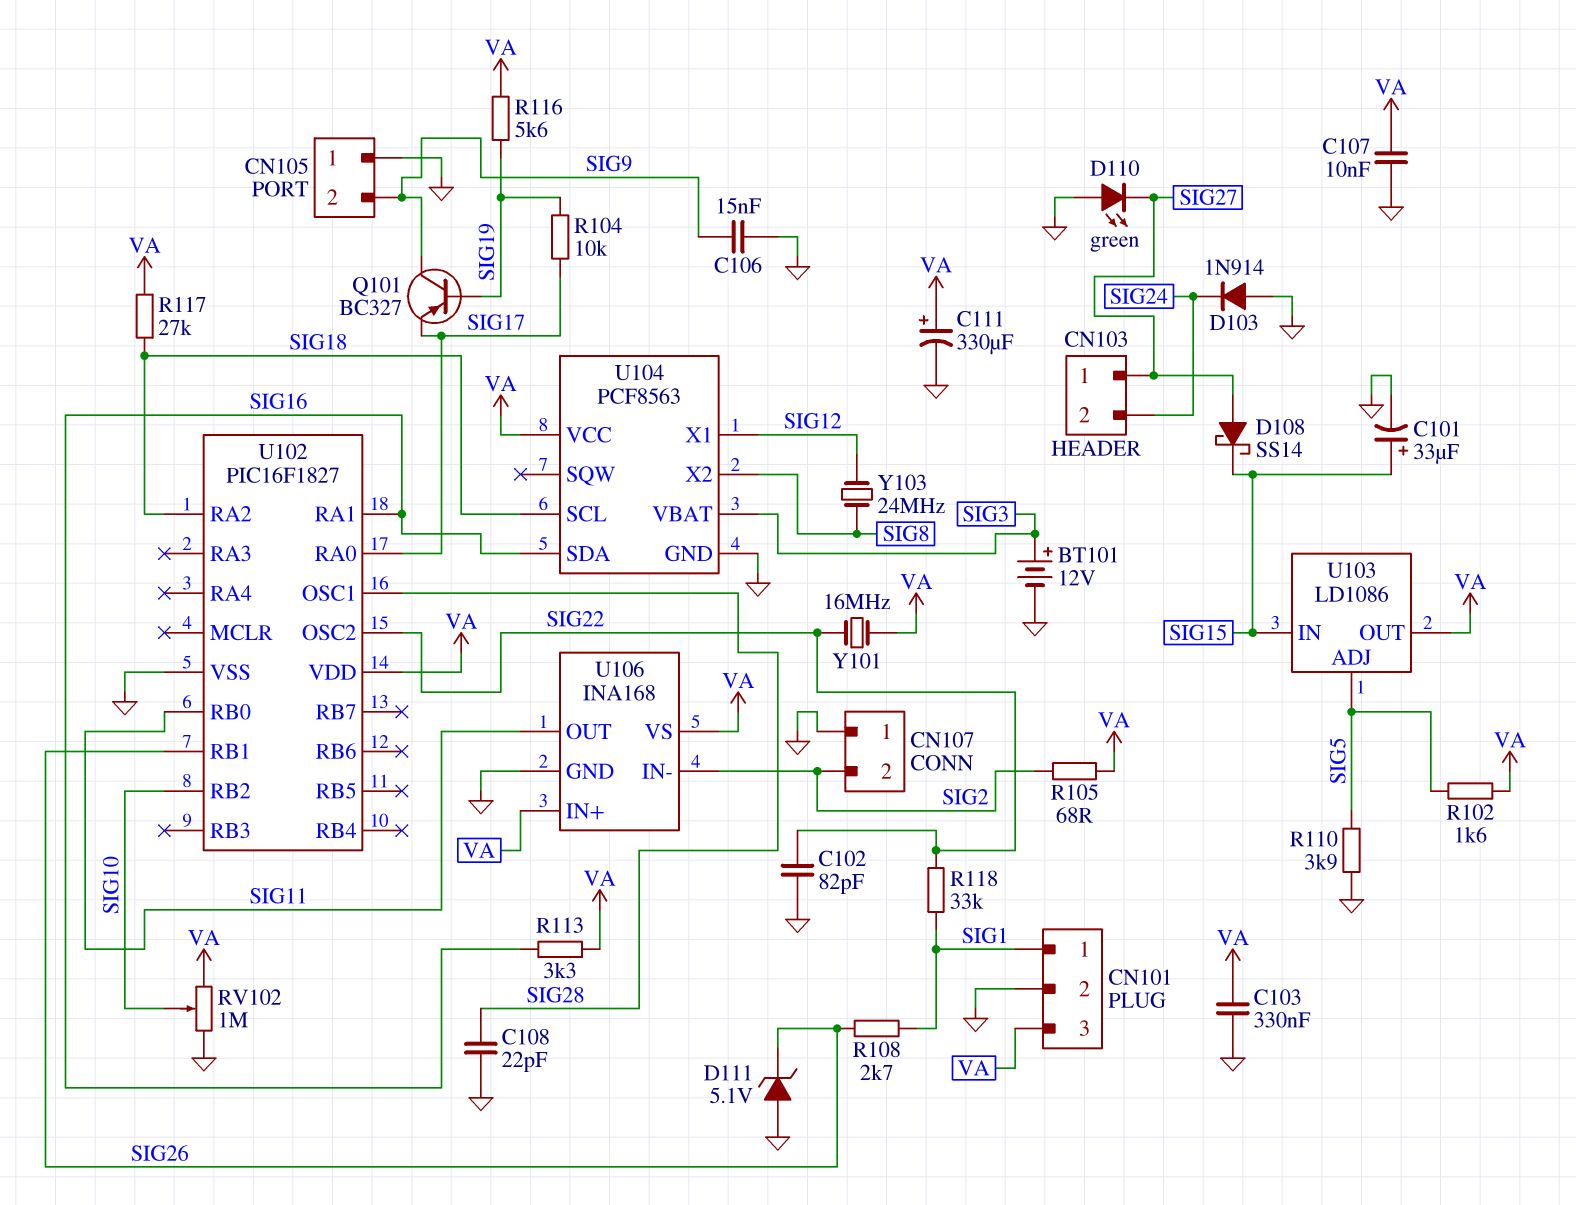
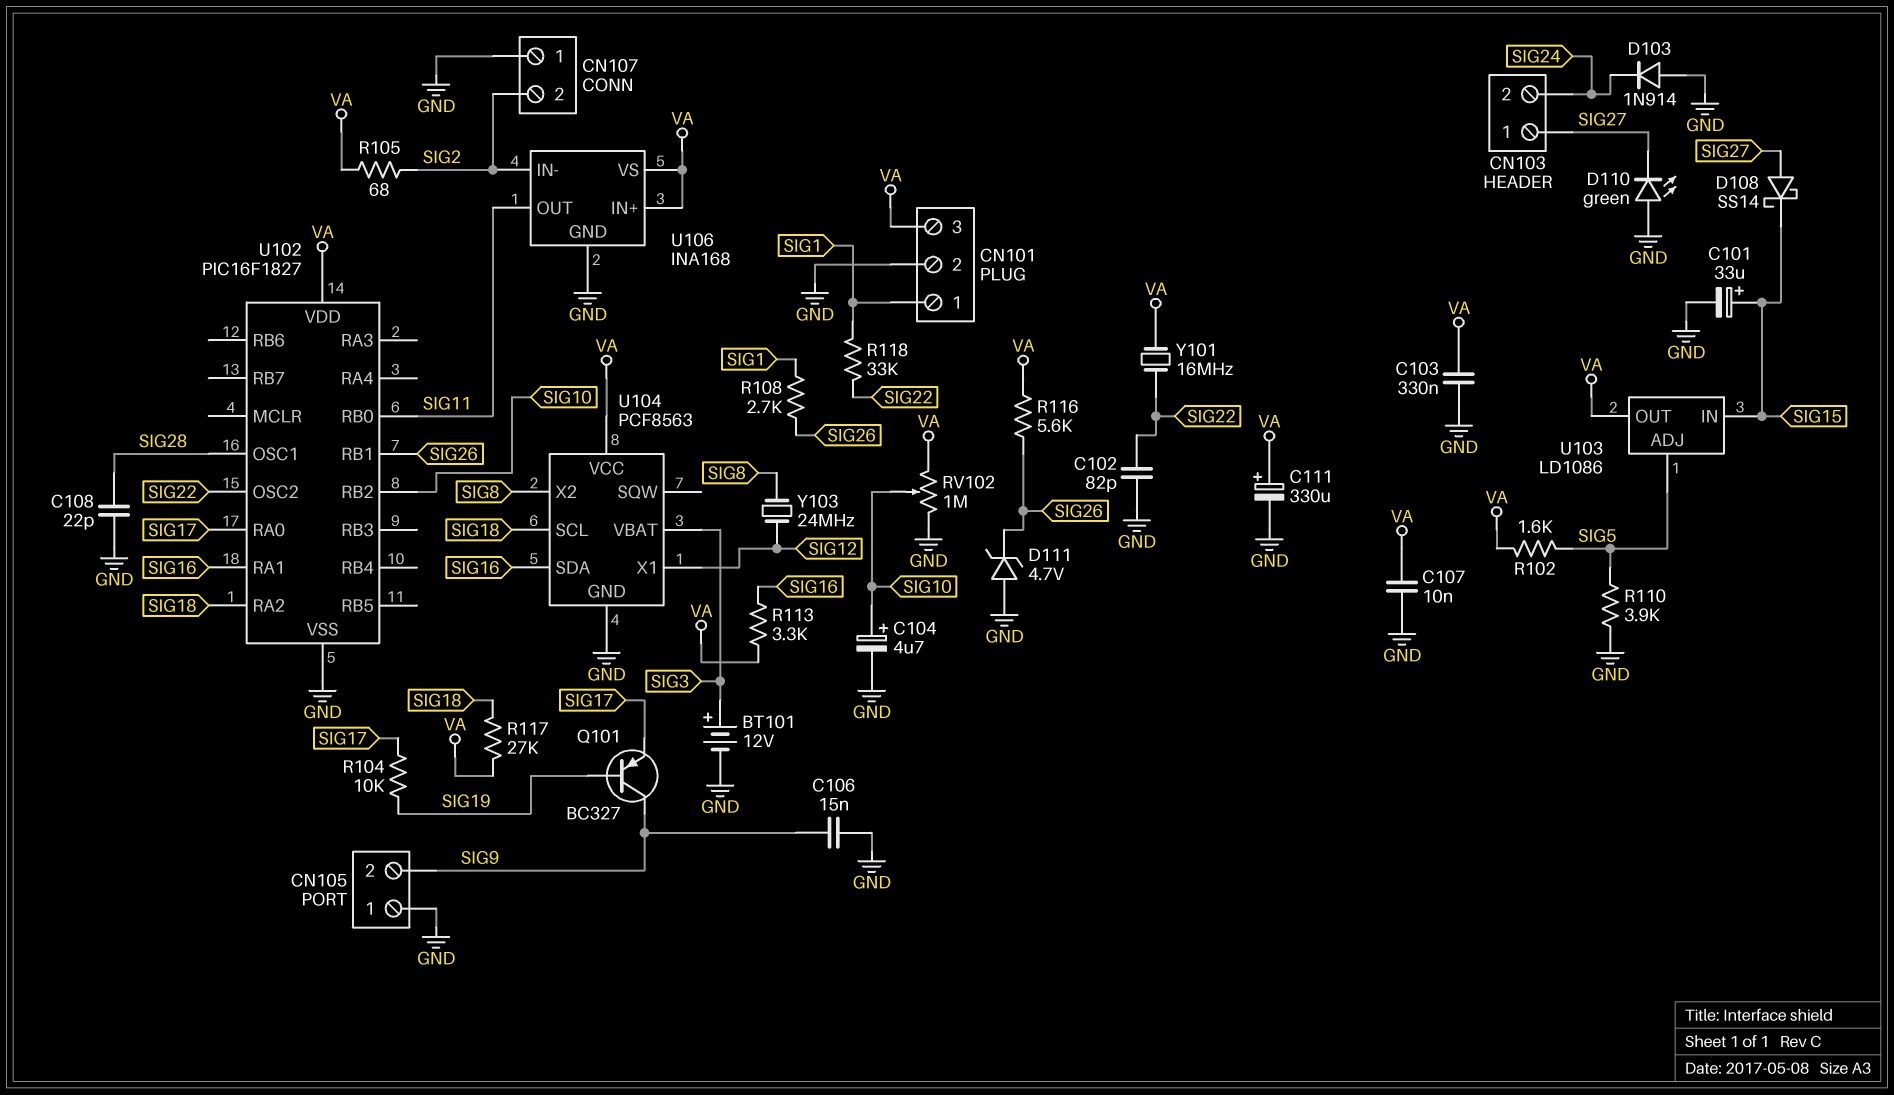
C104: none -> 4.7uF (plus SIG10, minus GND)
D111: zener 5.1V (A GND, K SIG26) -> zener 4.7V (A GND, K SIG26)
R116: 5.6k (SIG19, VA) -> 5.6k (SIG26, VA)

